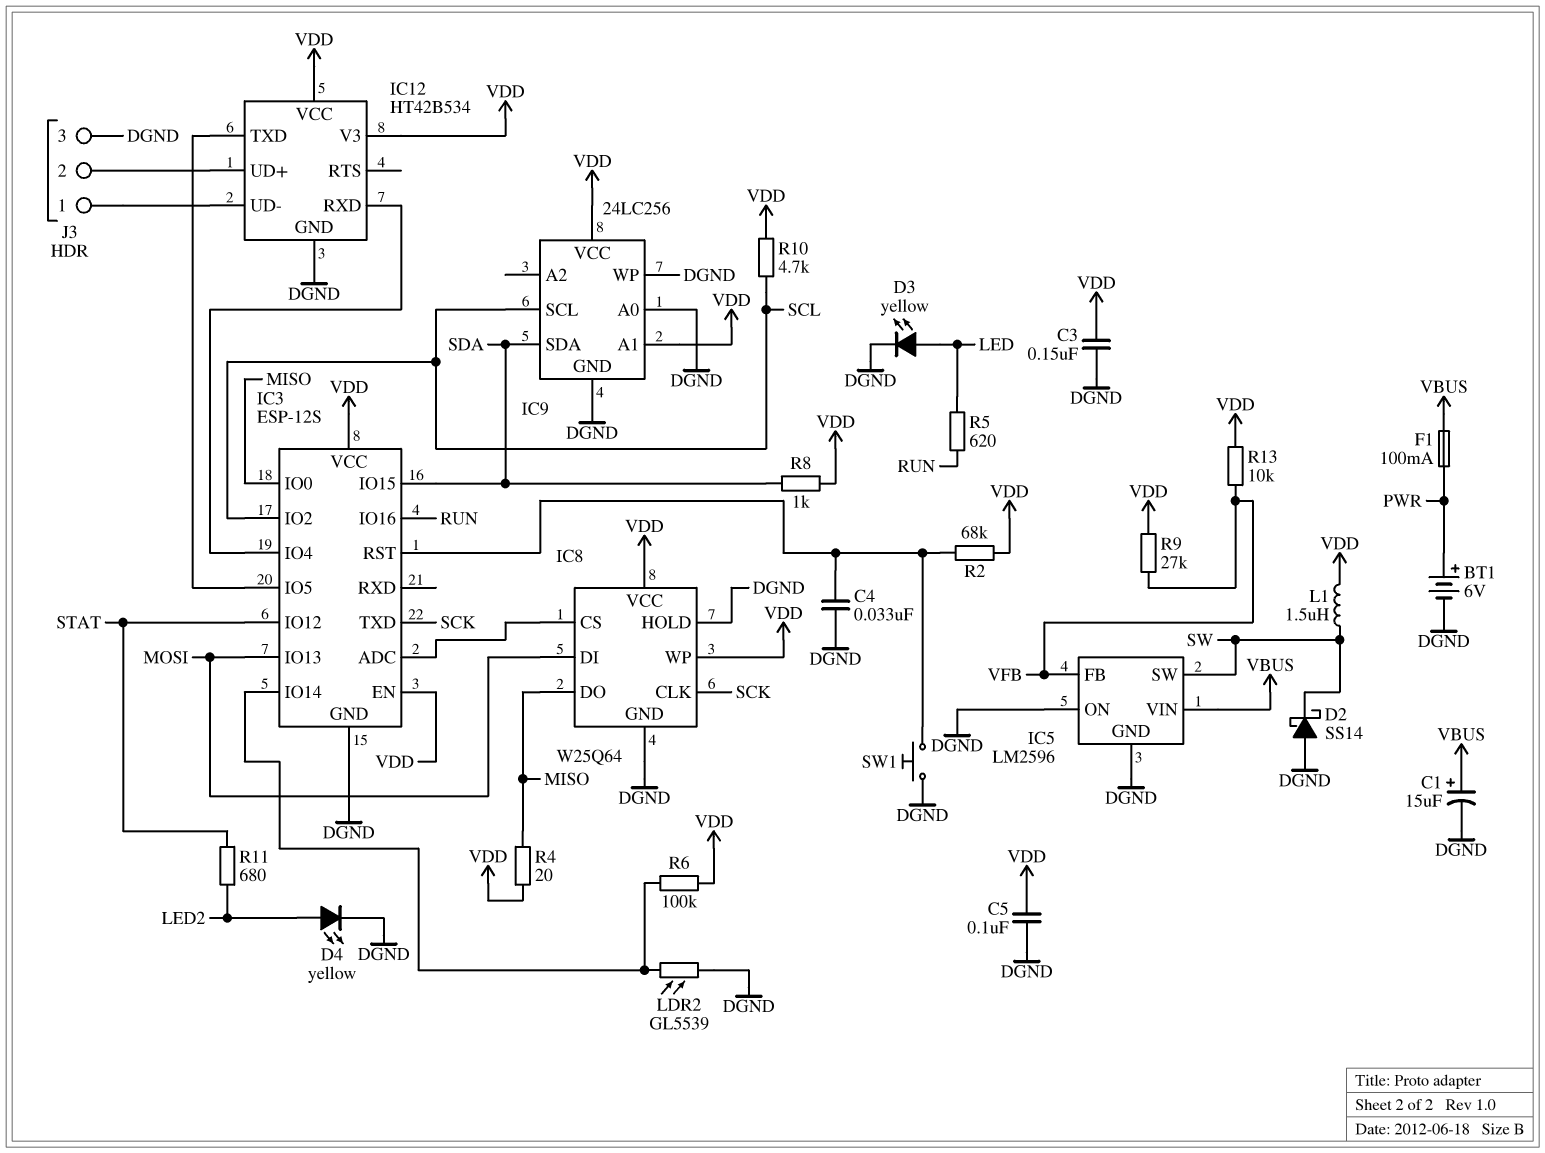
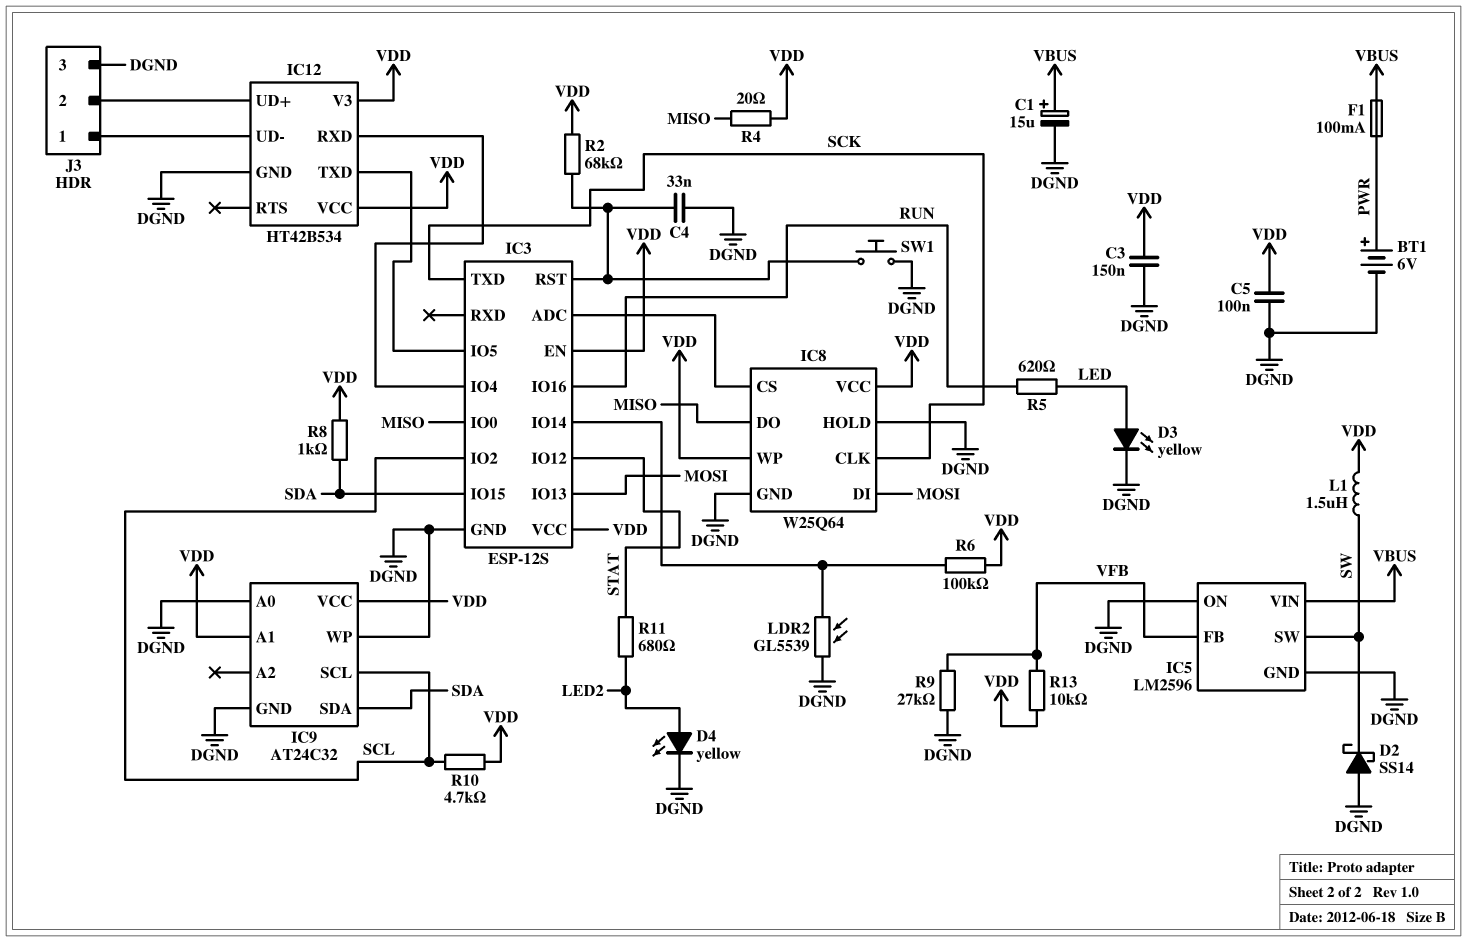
IC9: 24LC256 -> AT24C32
R9: 27k (VDD, VFB) -> 27k (DGND, VFB)

